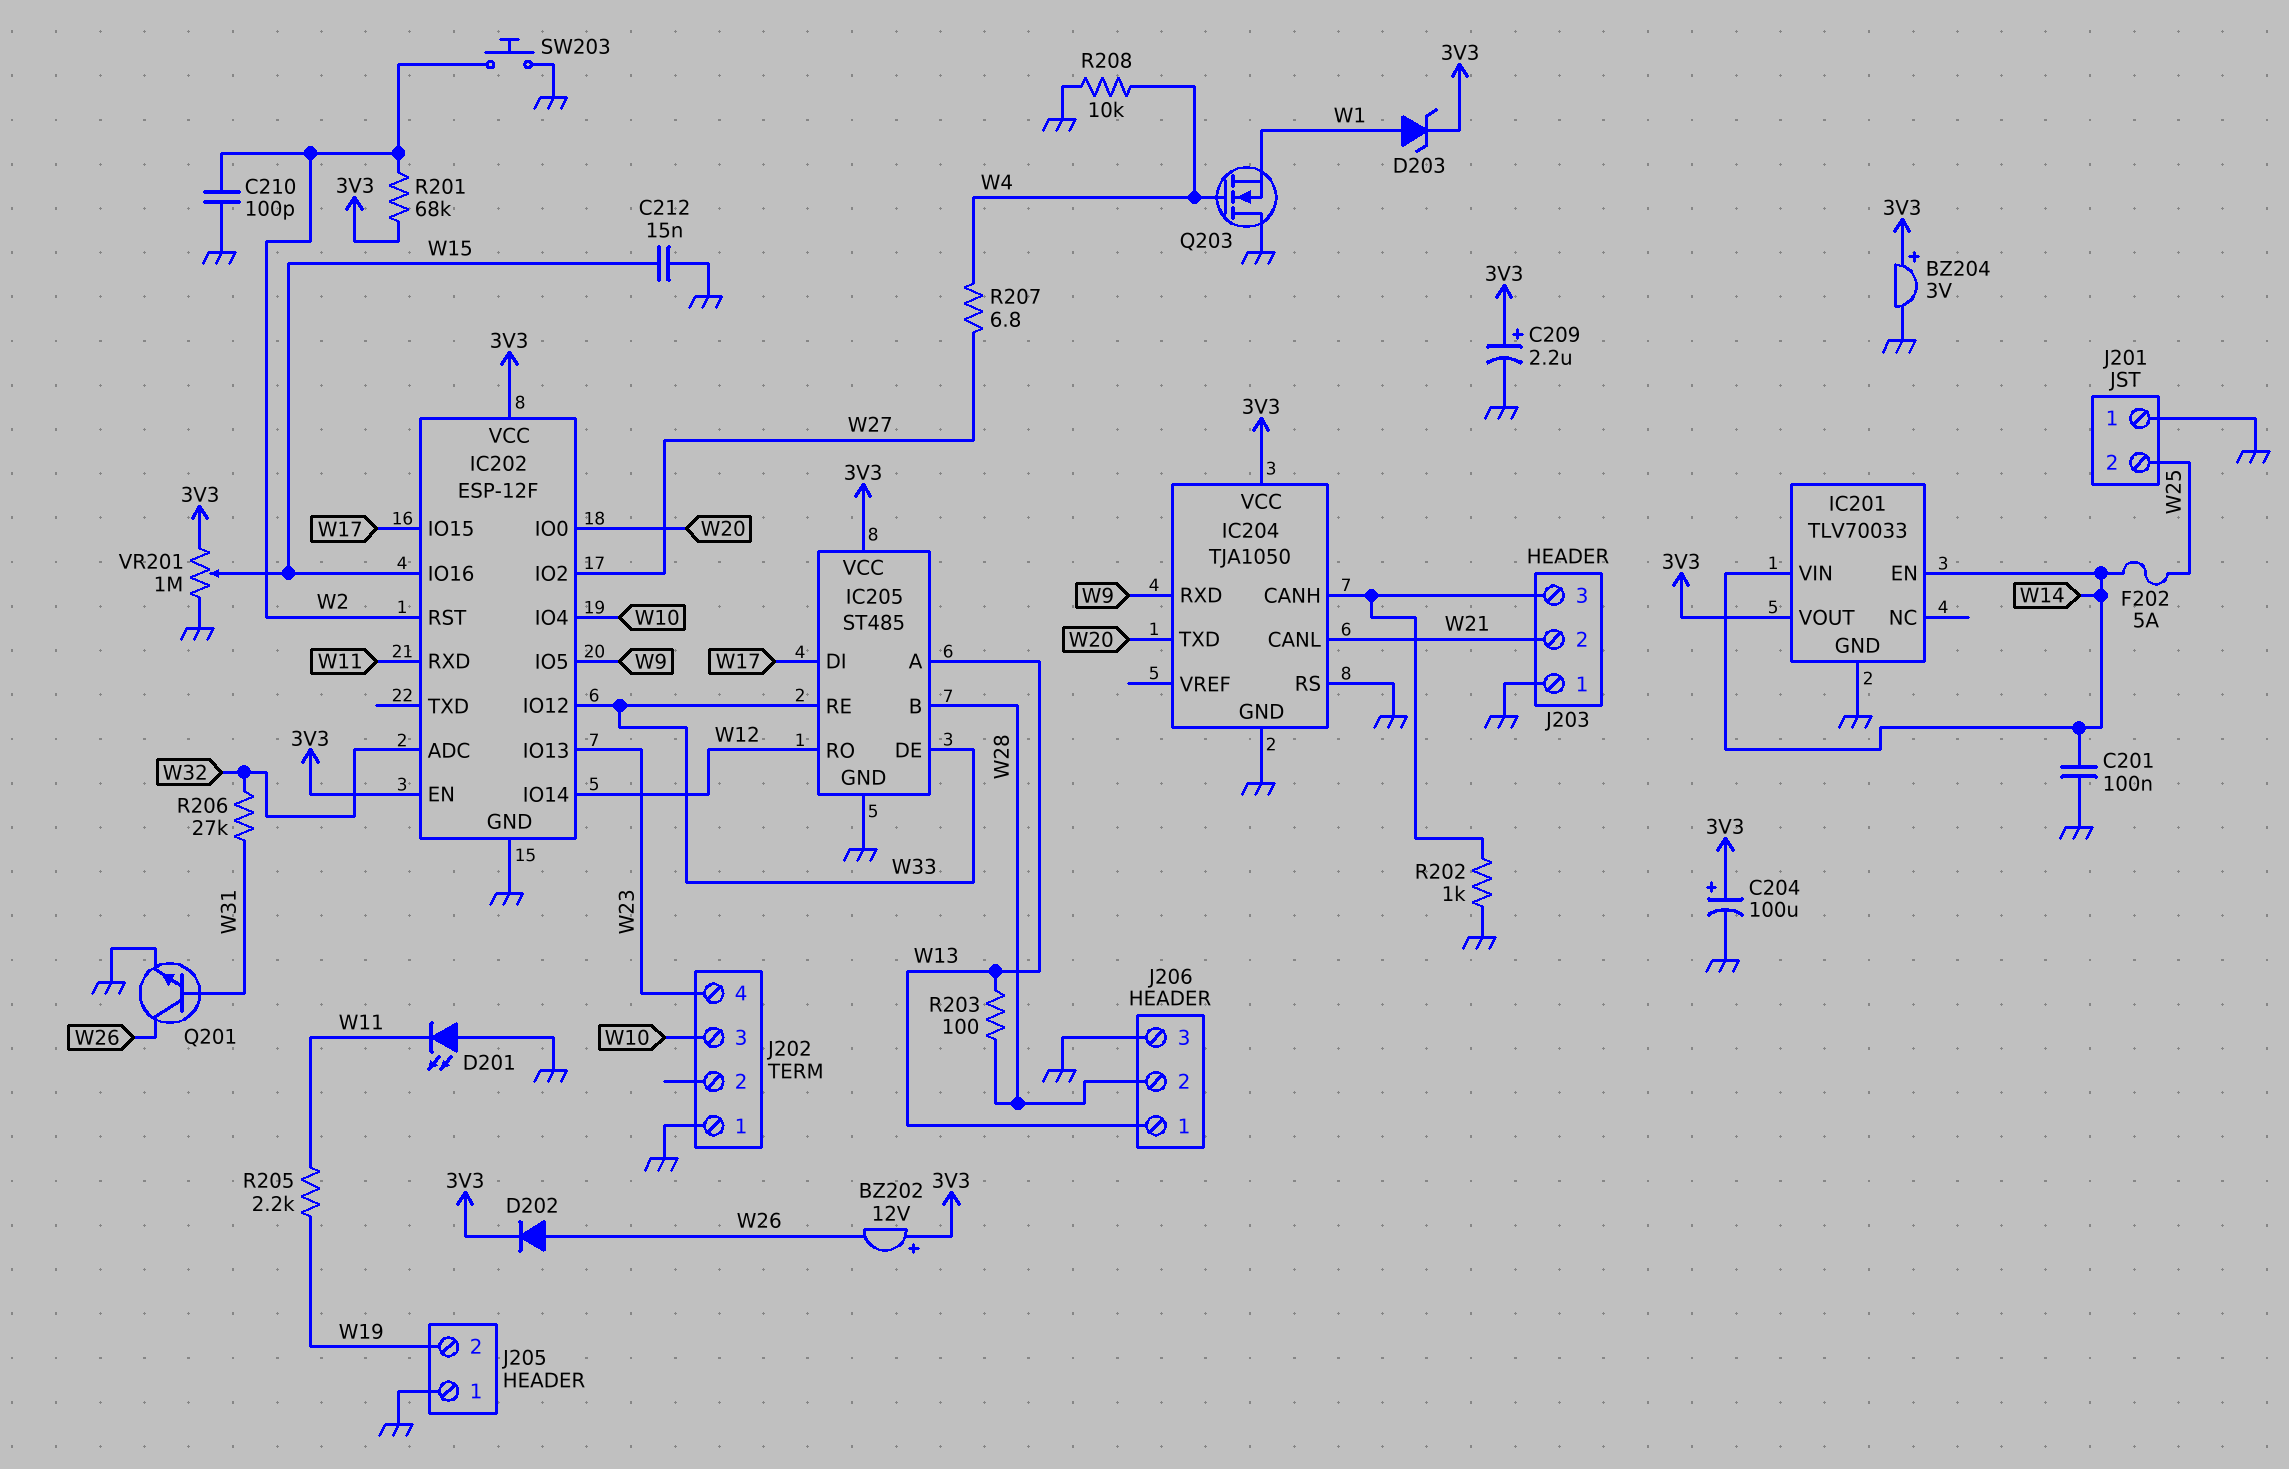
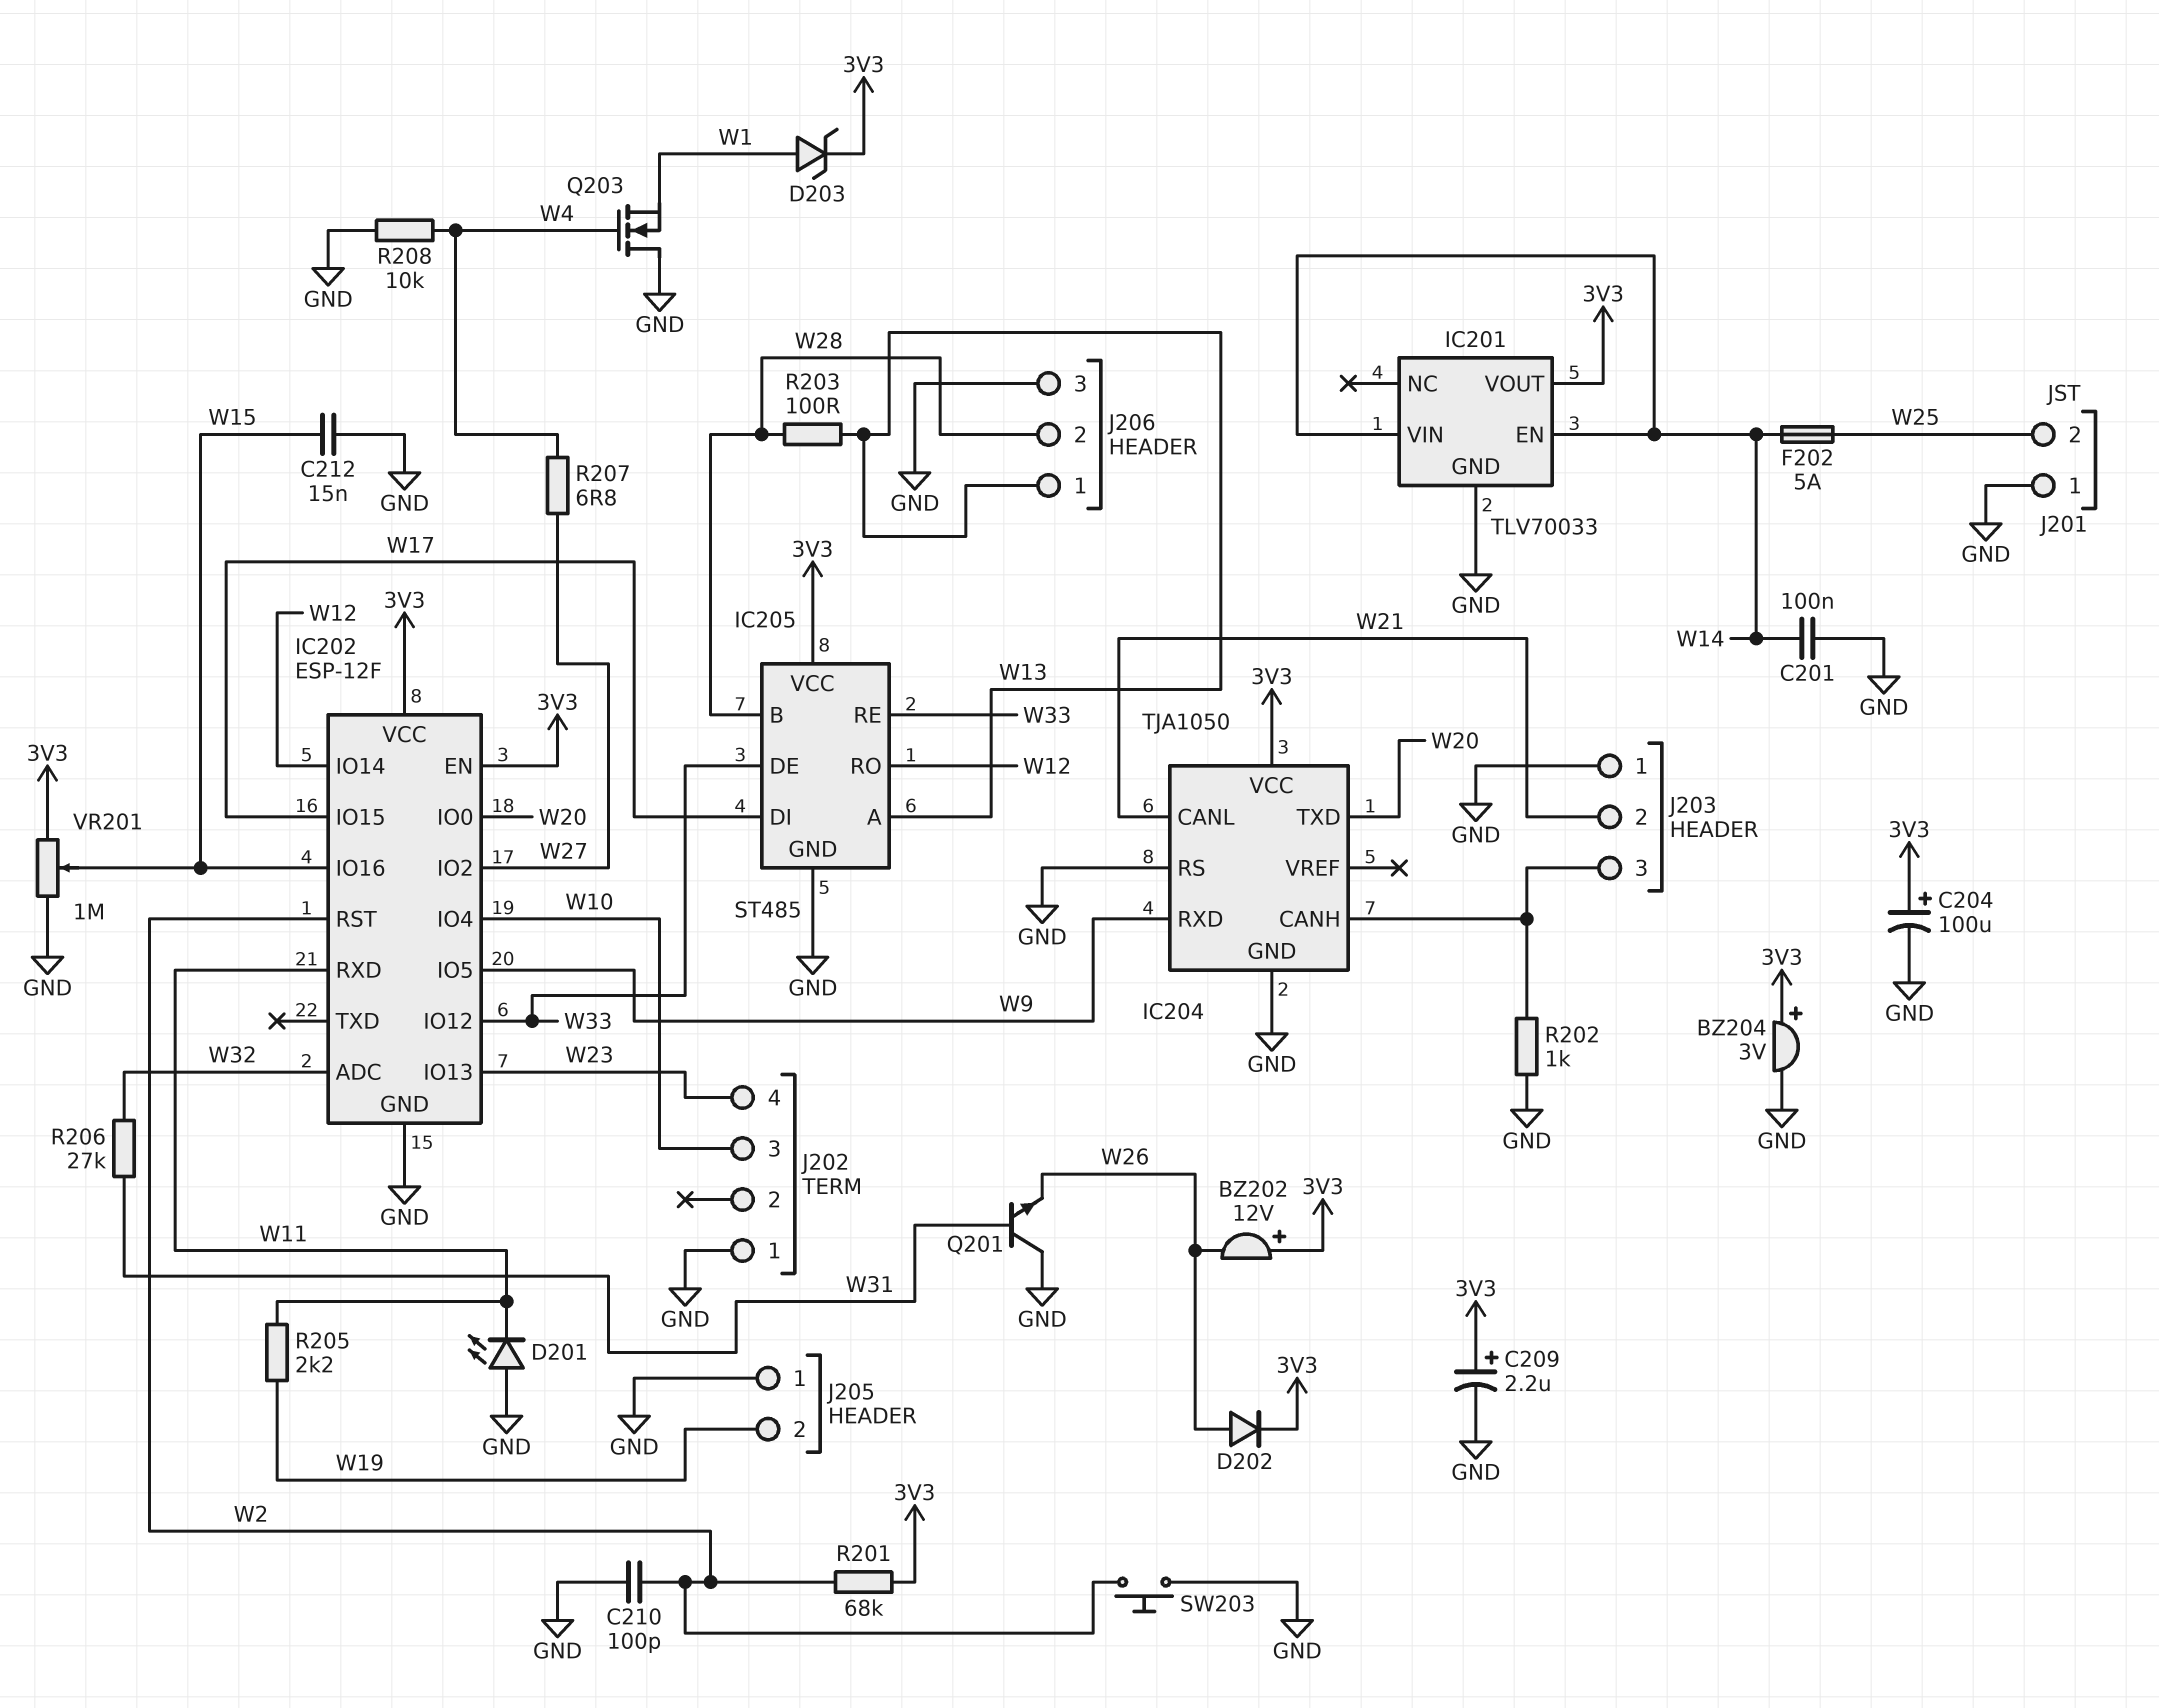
Q201: NPN (B W31, C W26, E GND) -> NPN (B W31, C GND, E W26)

